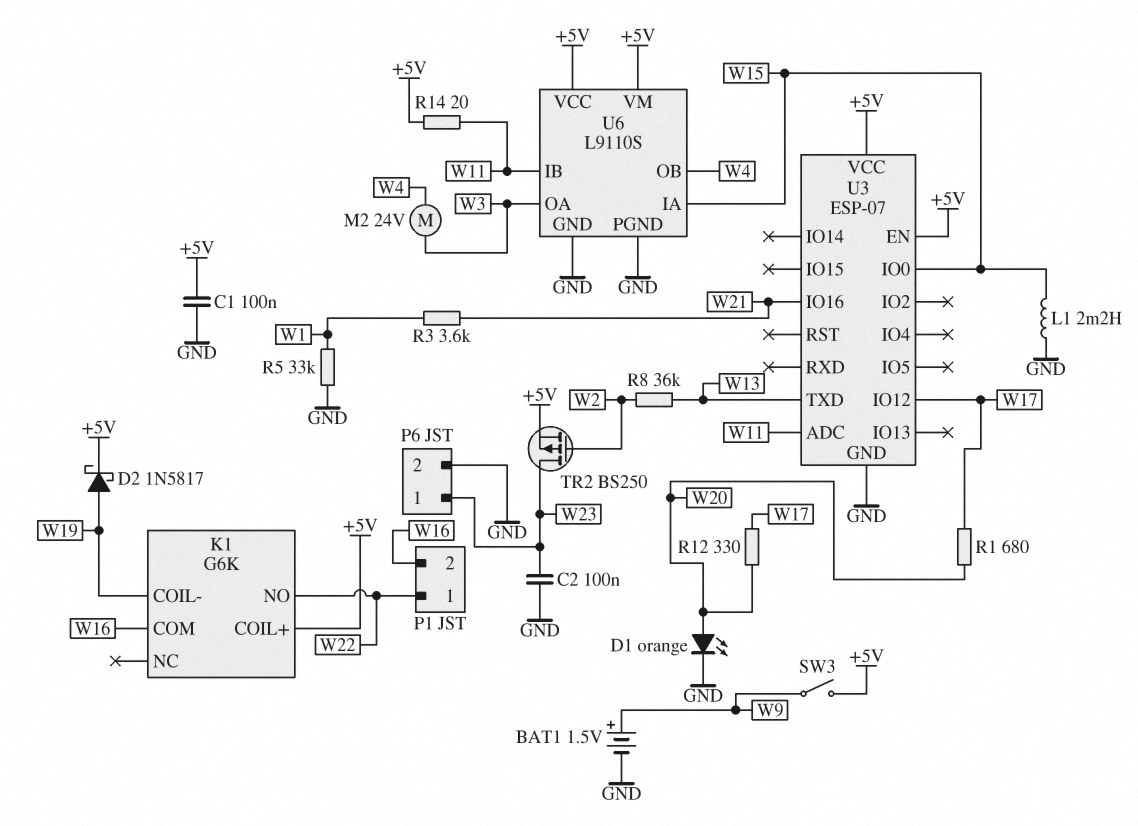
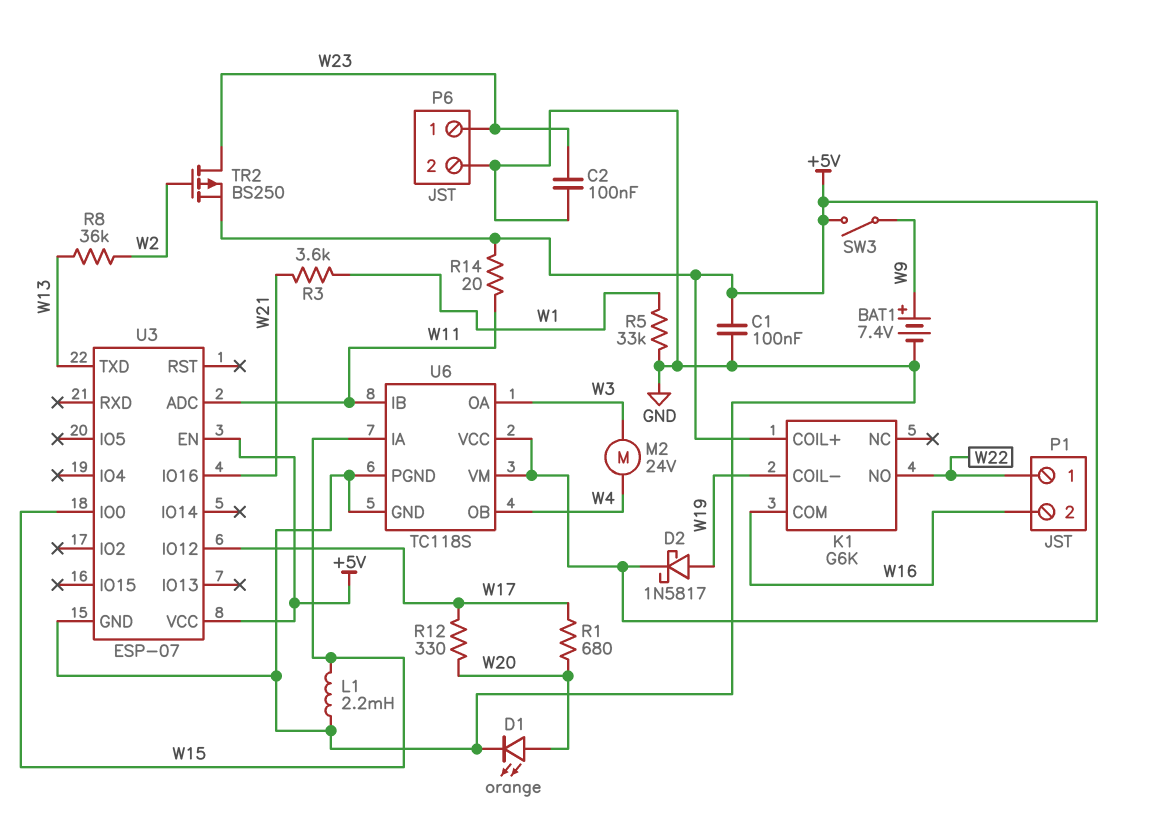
BAT1: 1.5V (plus W9, minus GND) -> 7.4V (plus W9, minus GND)
U6: L9110S -> TC118S

